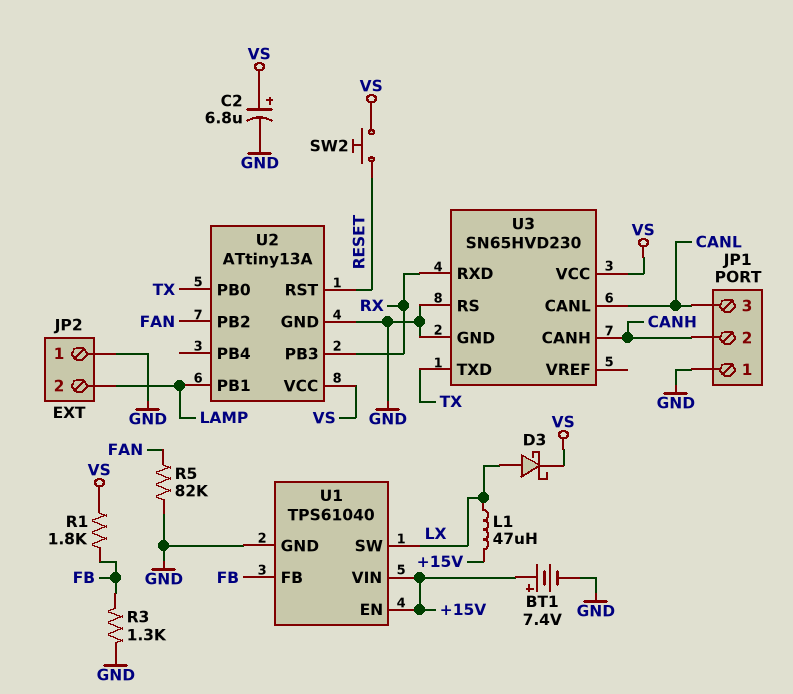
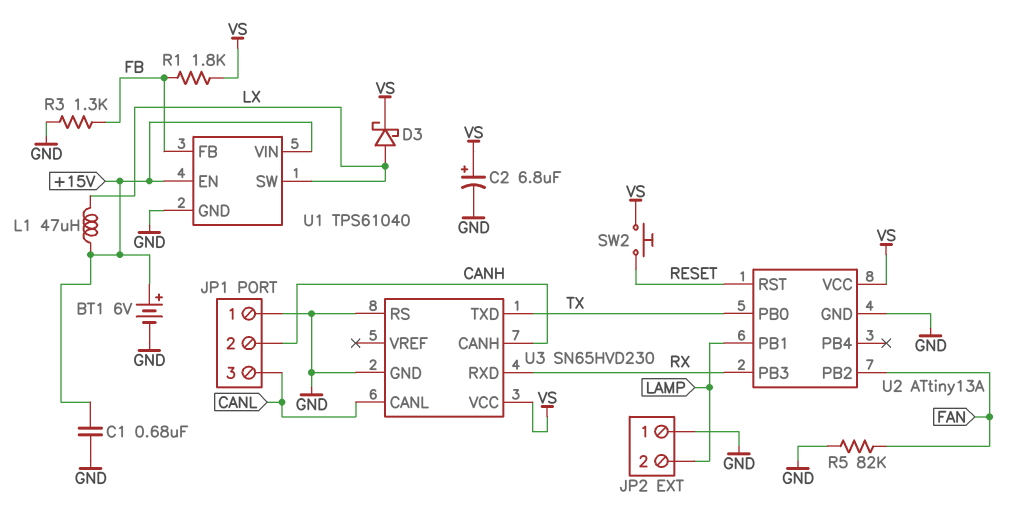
BT1: 7.4V (plus +15V, minus GND) -> 6V (plus +15V, minus GND)
C1: none -> 680nF (+15V, GND)

